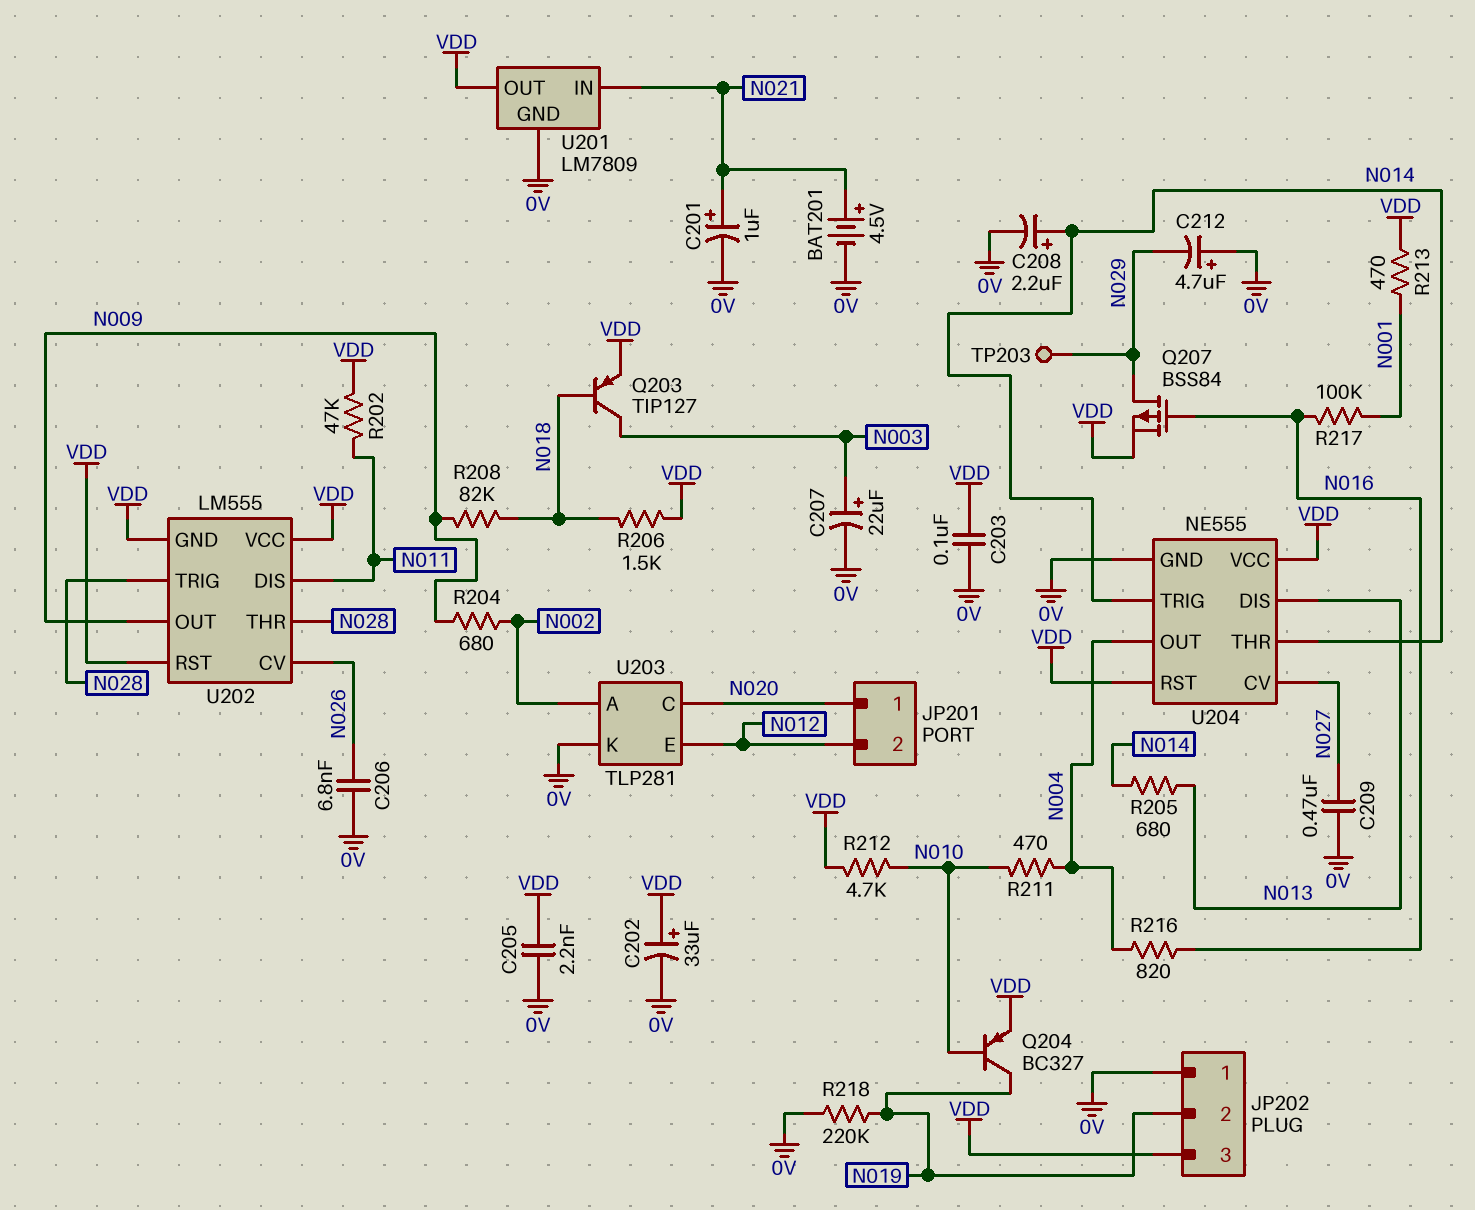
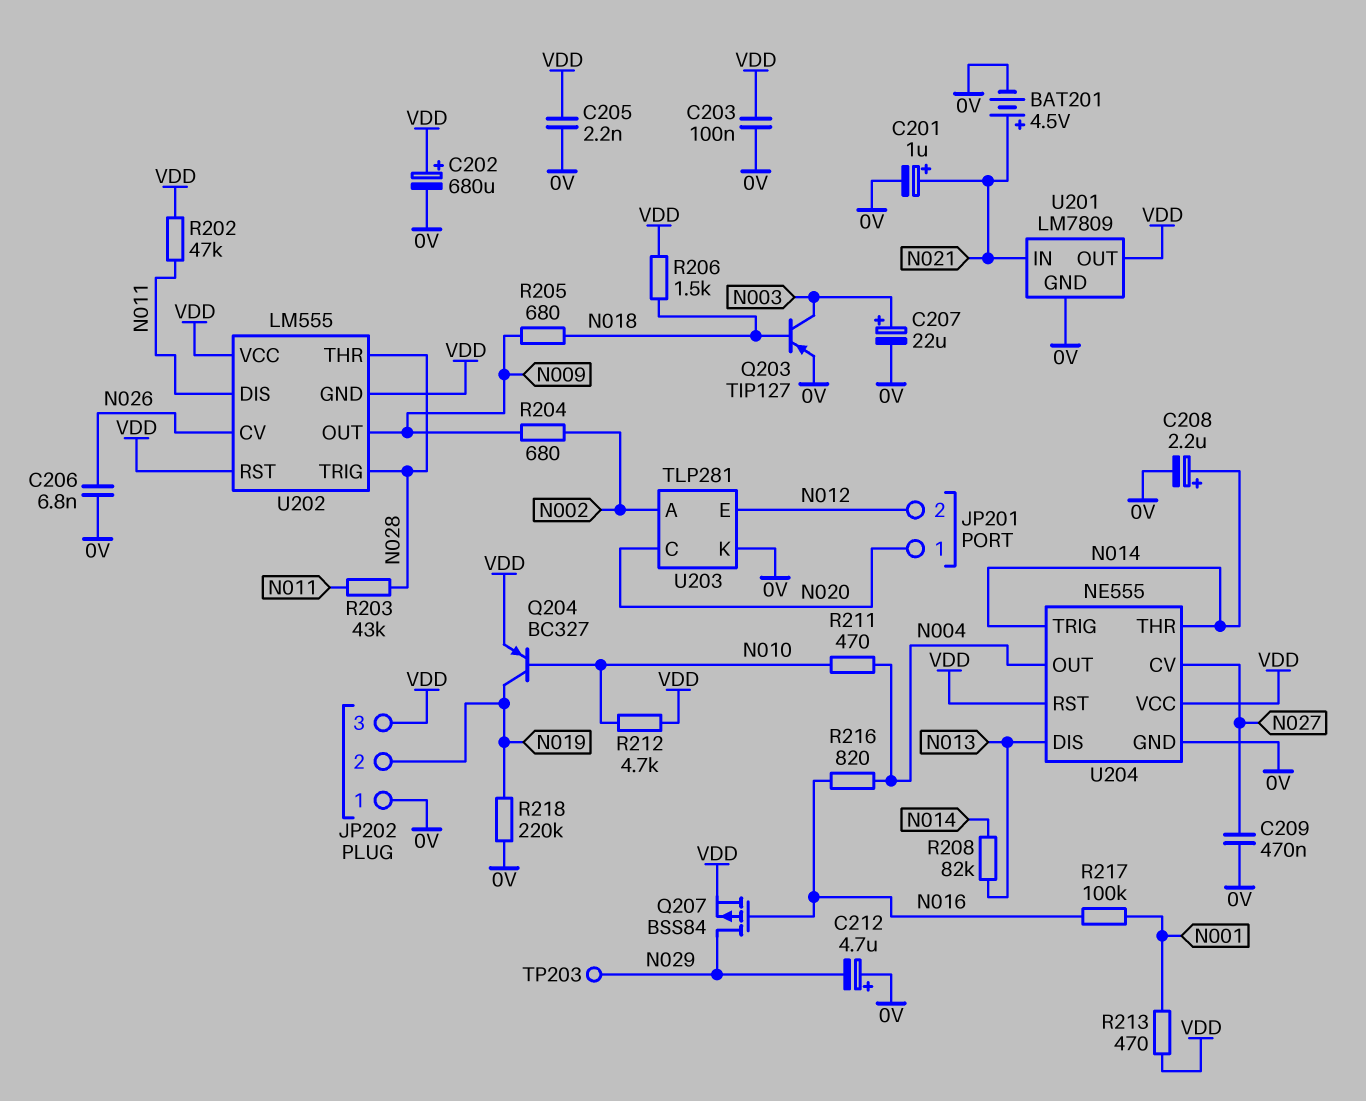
C202: 33uF (plus VDD, minus 0V) -> 680uF (plus VDD, minus 0V)
Q203: PNP TIP127 (B N018, C N003, E VDD) -> PNP TIP127 (B N018, C N003, E 0V)
R203: none -> 43k (N011, N028)
R205: 680 (N013, N014) -> 680 (N009, N018)
R208: 82k (N009, N018) -> 82k (N013, N014)

